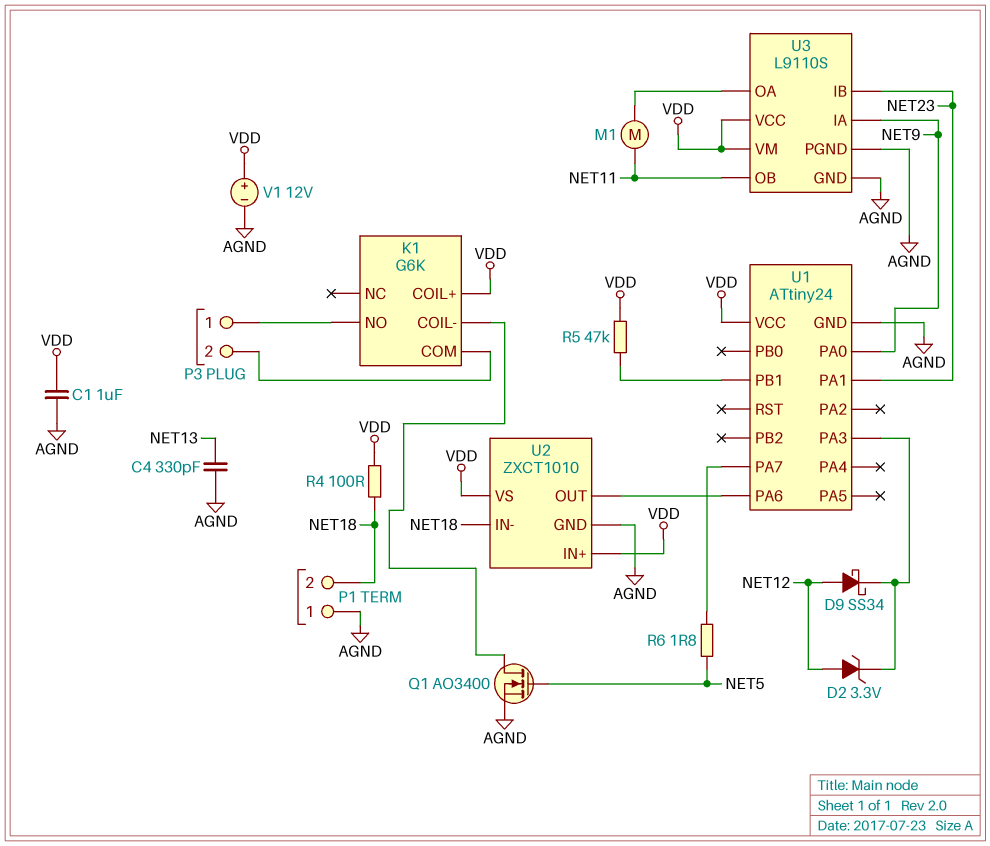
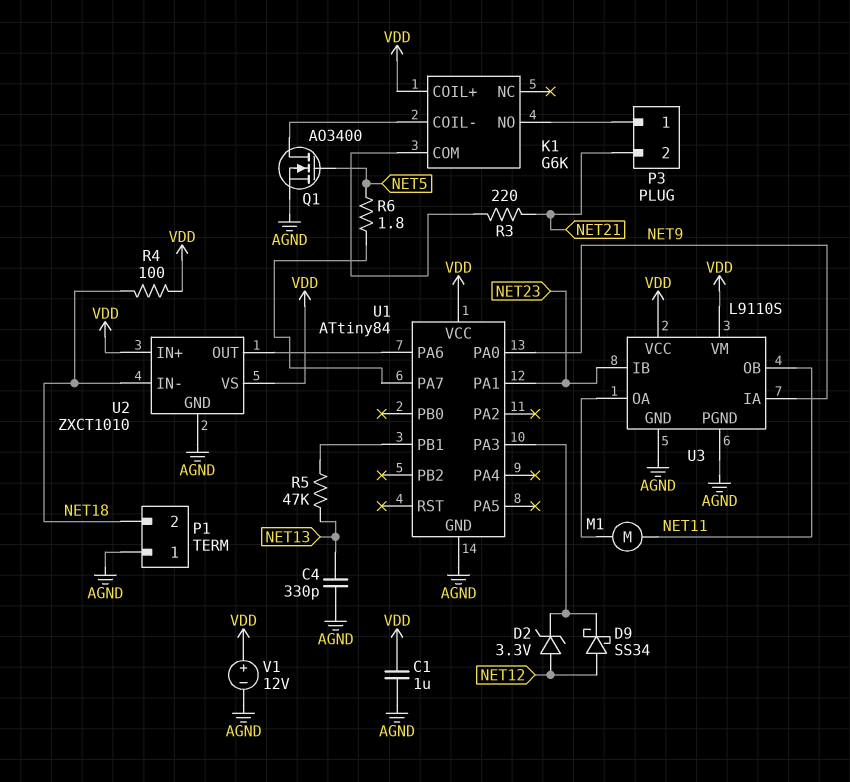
P3 pin 2: K1/COM -> NET21
R3: none -> 220 (K1/COM, NET21)
R5: 47k (U1/PB1, VDD) -> 47k (NET13, U1/PB1)
U1: ATtiny24 -> ATtiny84

